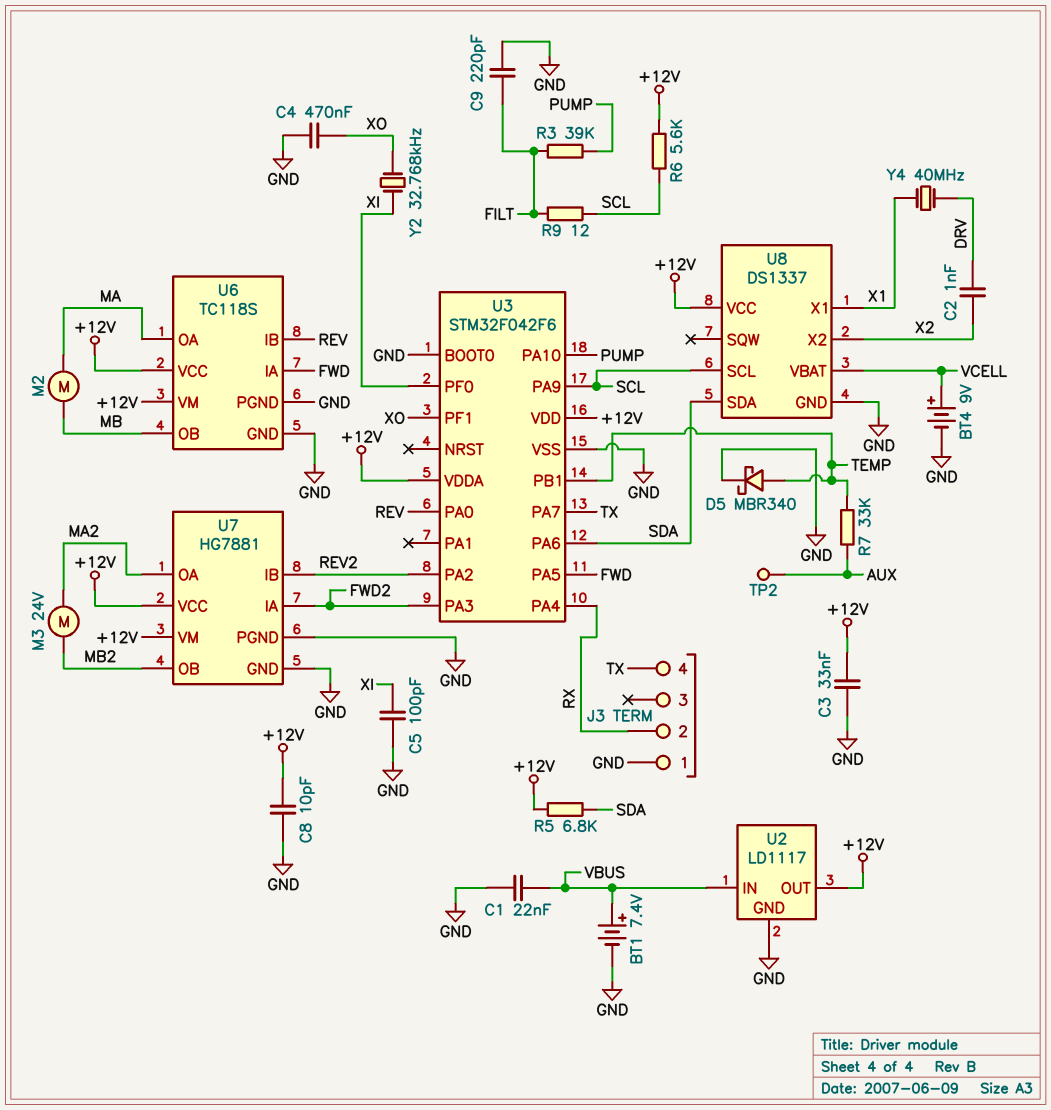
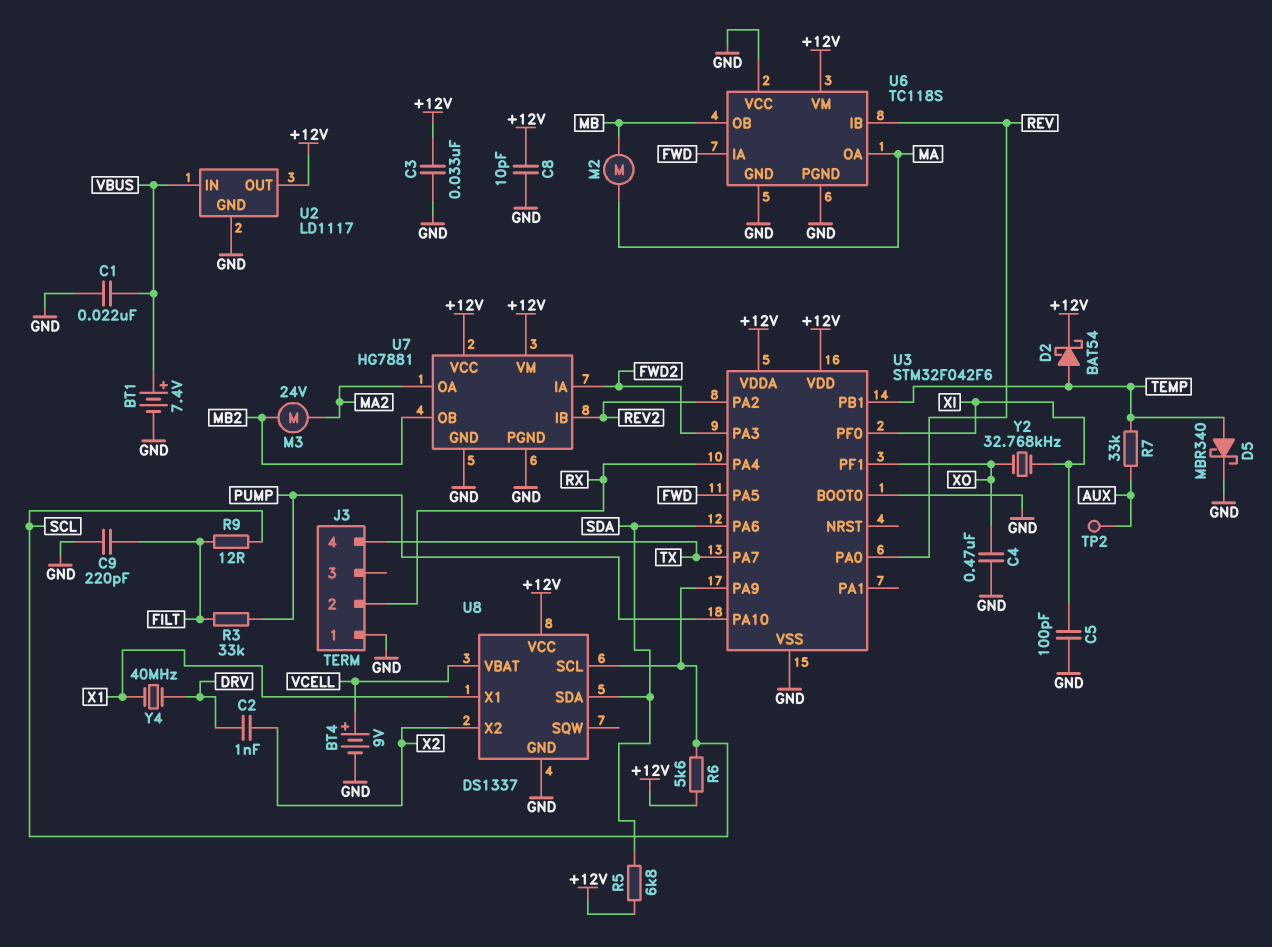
D2: none -> schottky BAT54 (A TEMP, K +12V)
R3: 39k (FILT, PUMP) -> 33k (FILT, PUMP)
U6 pin VCC: +12V -> GND

